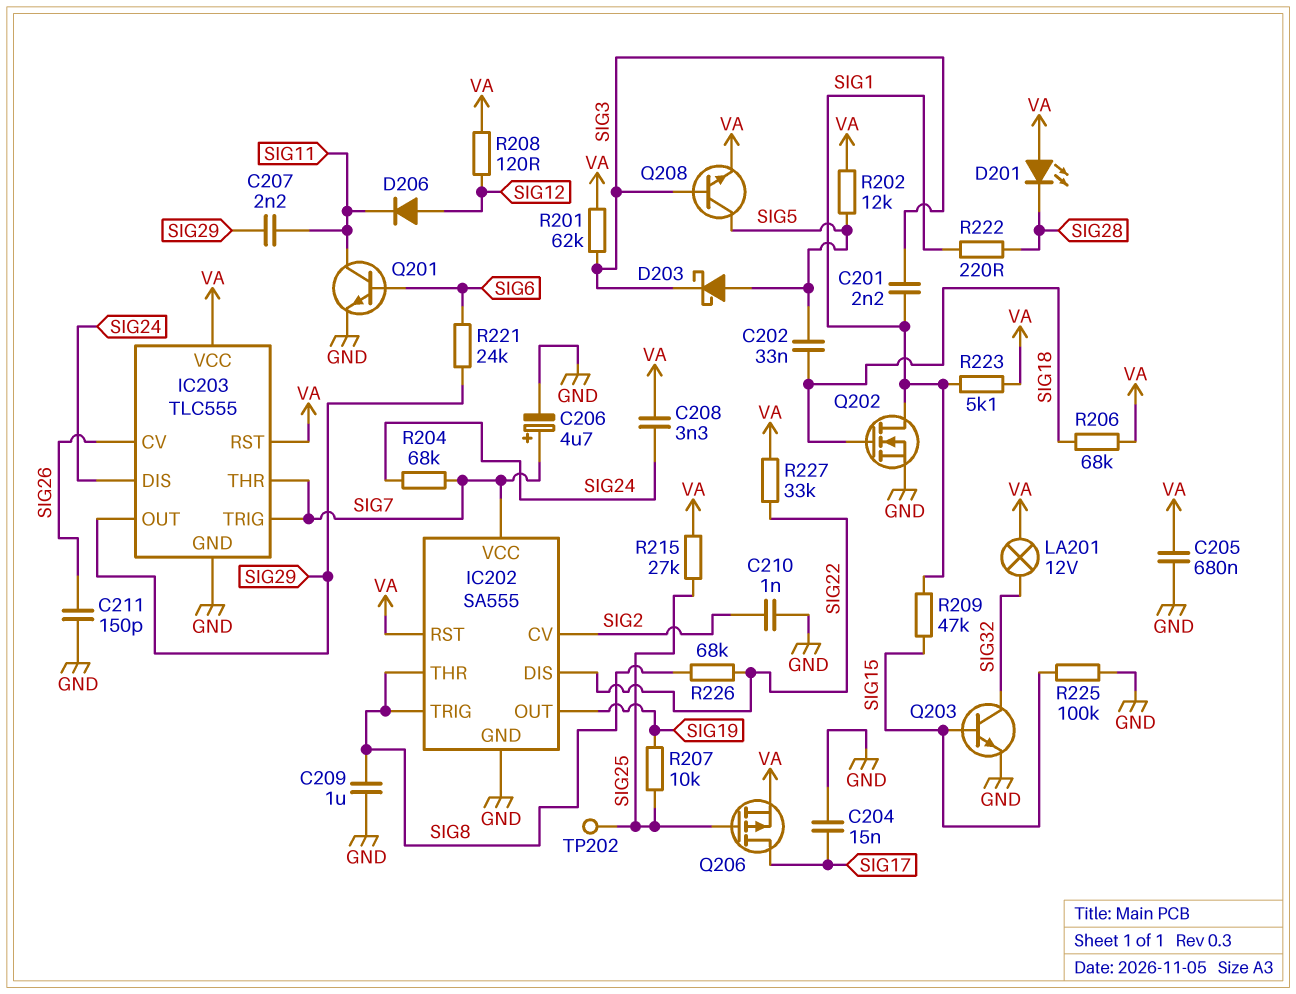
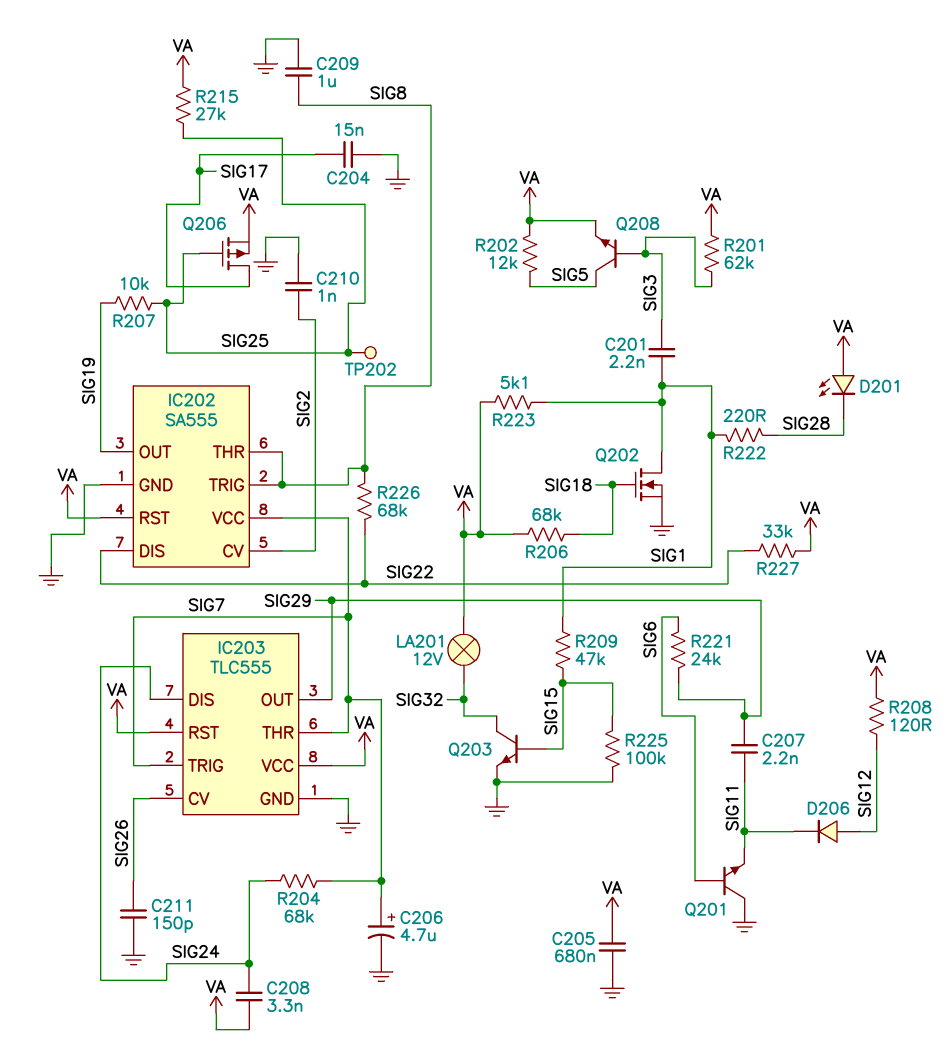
C202: 33nF (SIG5, SIG18) -> none
D203: schottky (A SIG5, K SIG3) -> none
Q201: NPN (B SIG6, C SIG11, E GND) -> NPN (B SIG6, C GND, E SIG11)

